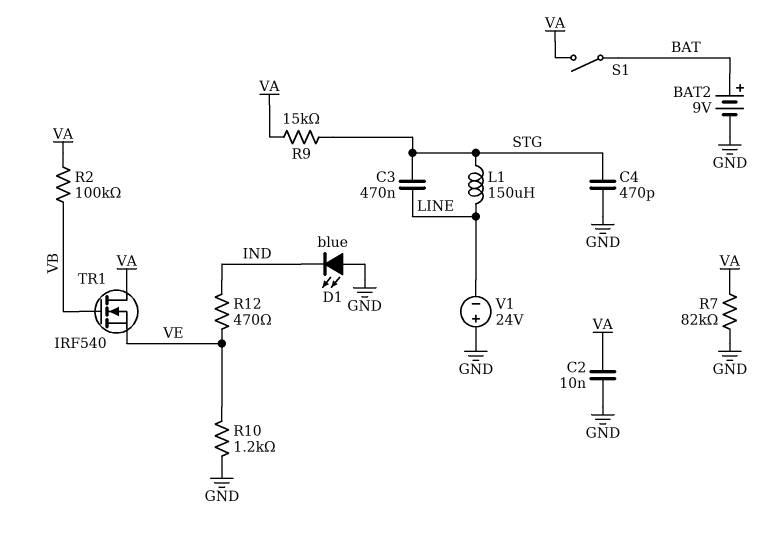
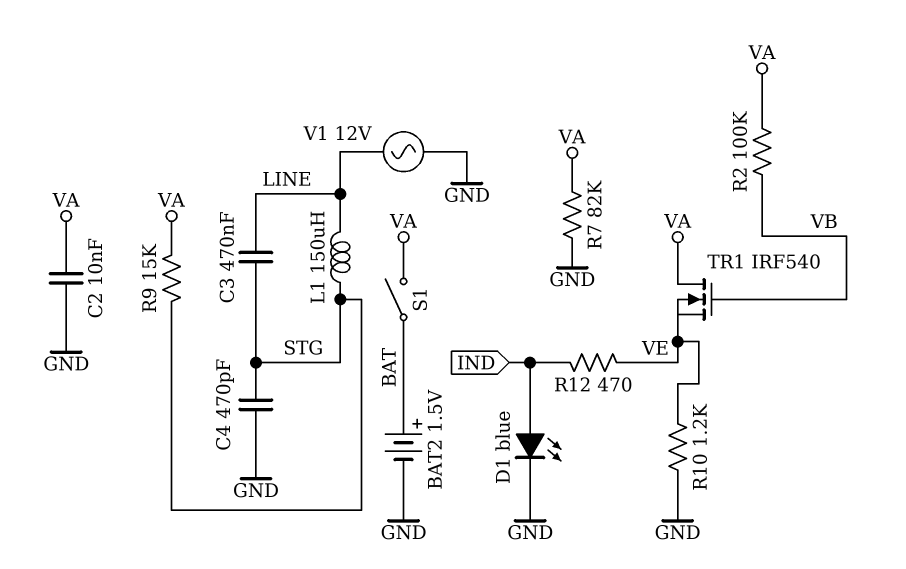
BAT2: 9V (plus BAT, minus GND) -> 1.5V (plus BAT, minus GND)
D1: LED blue (A GND, K IND) -> LED blue (A IND, K GND)
V1: 24V (plus GND, minus LINE) -> AC 12V (GND, LINE)

